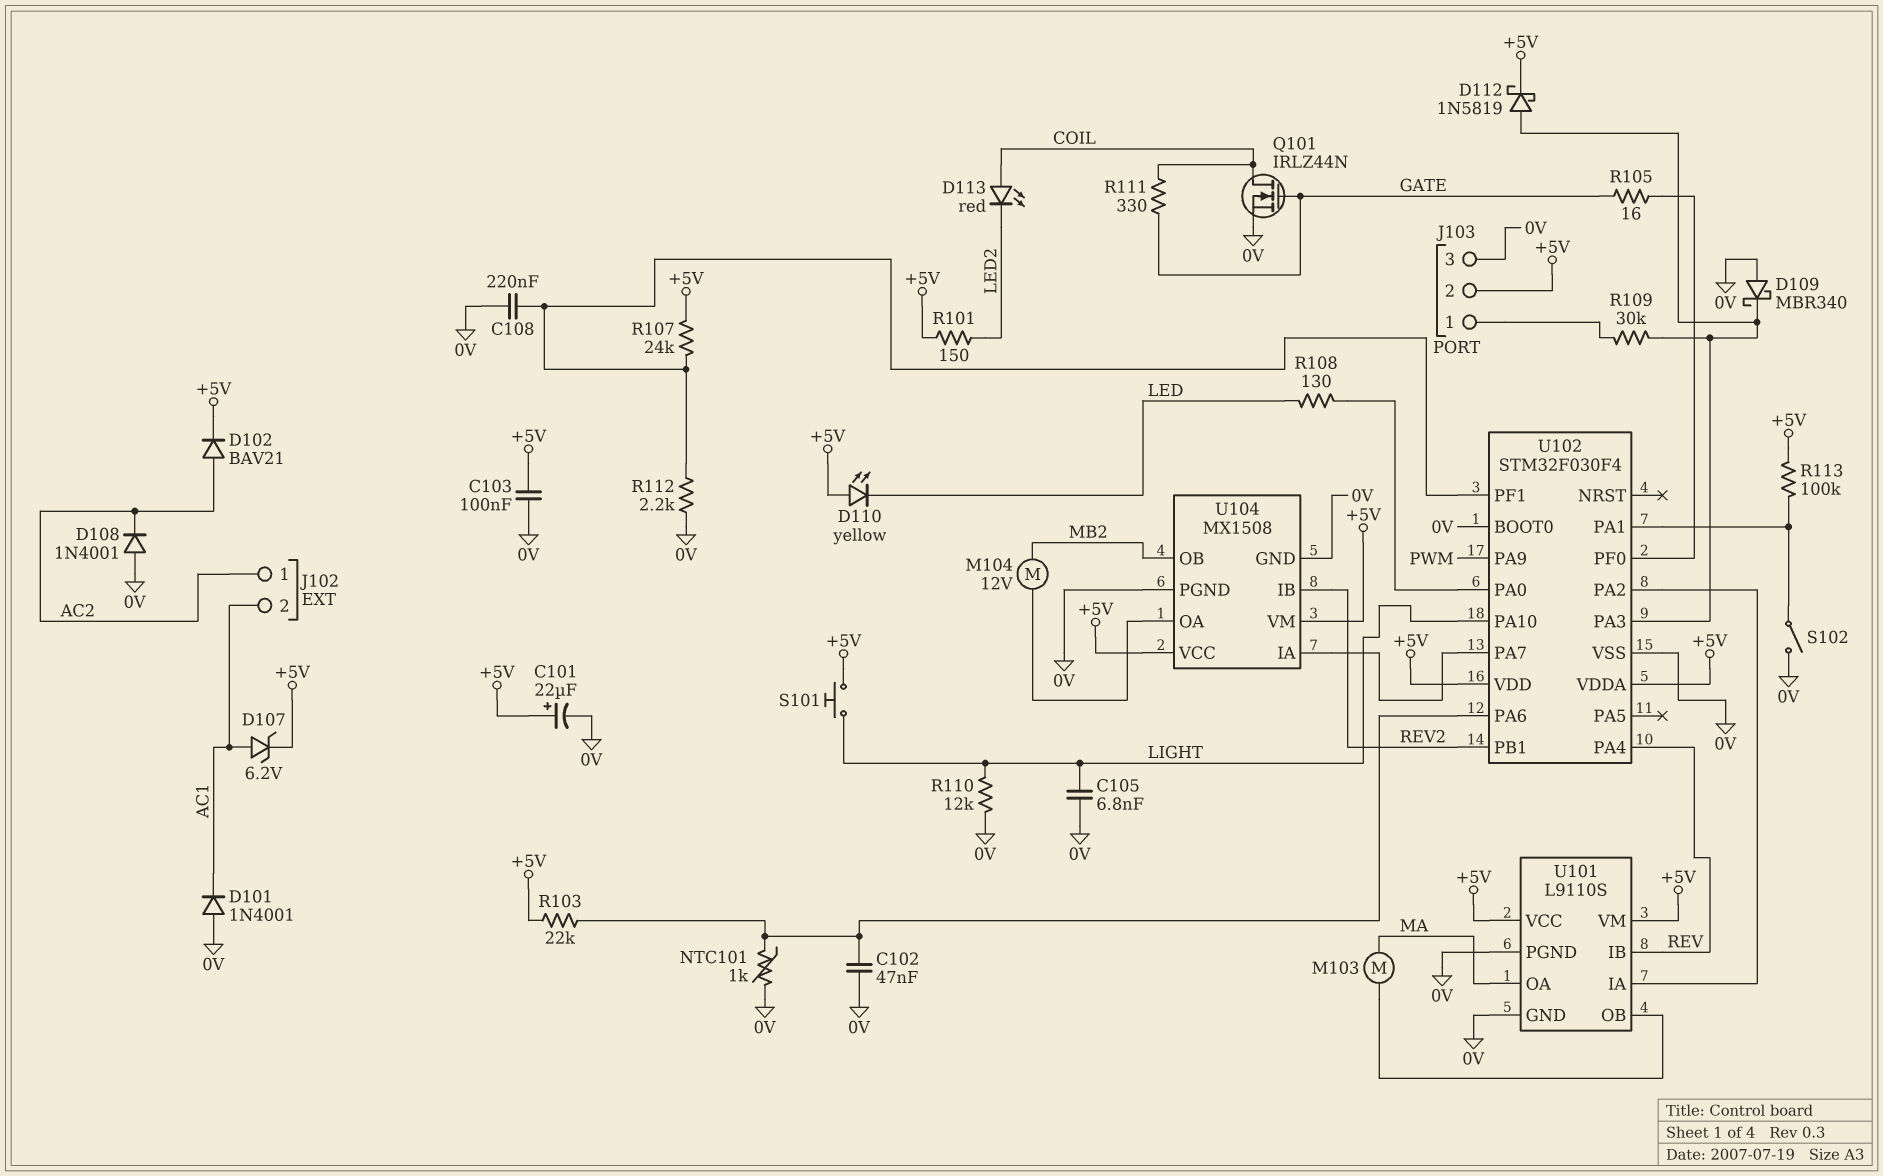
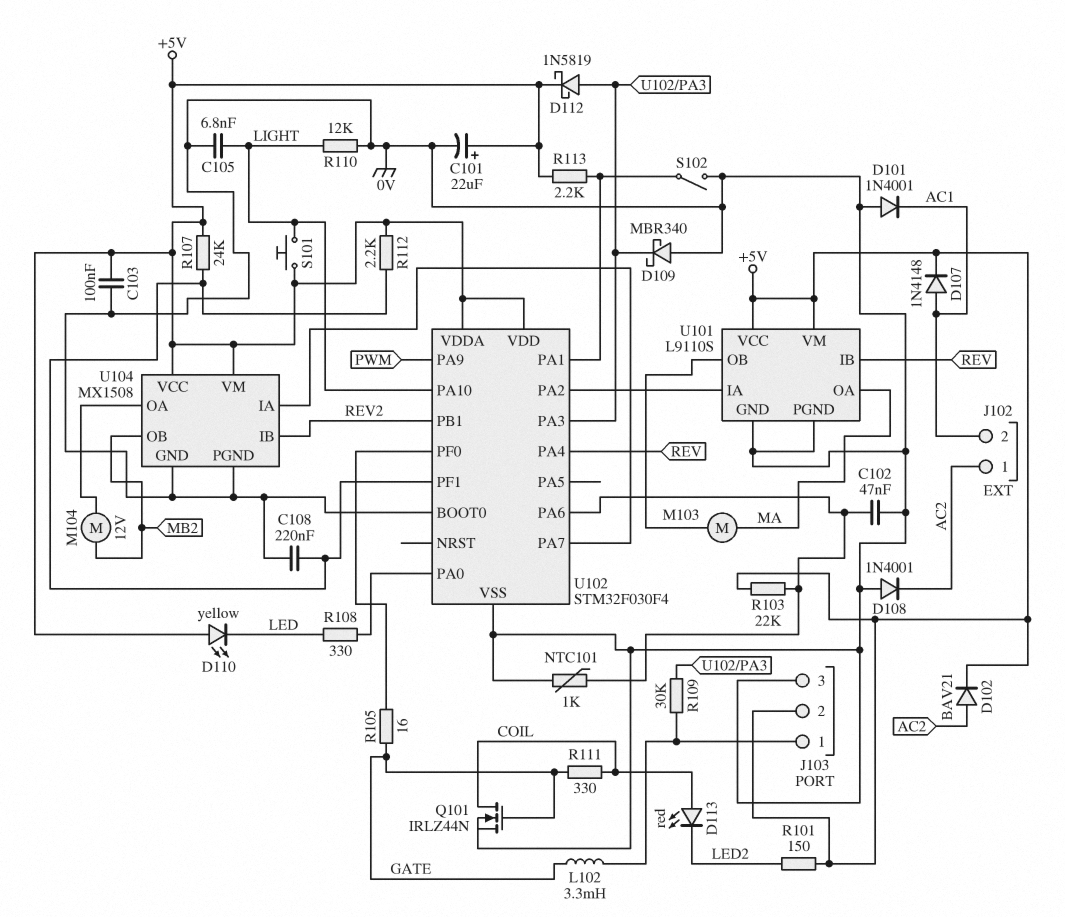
D107: zener 6.2V (A AC1, K +5V) -> diode 1N4148 (A AC1, K +5V)
L102: none -> 3.3mH (GATE, J103/1)
R108: 130 (LED, U102/PA0) -> 330 (LED, U102/PA0)
R112: 2.2k (0V, U102/PF1) -> 2.2k (+5V, U102/PF1)
R113: 100k (+5V, U102/PA1) -> 2.2k (+5V, U102/PA1)

